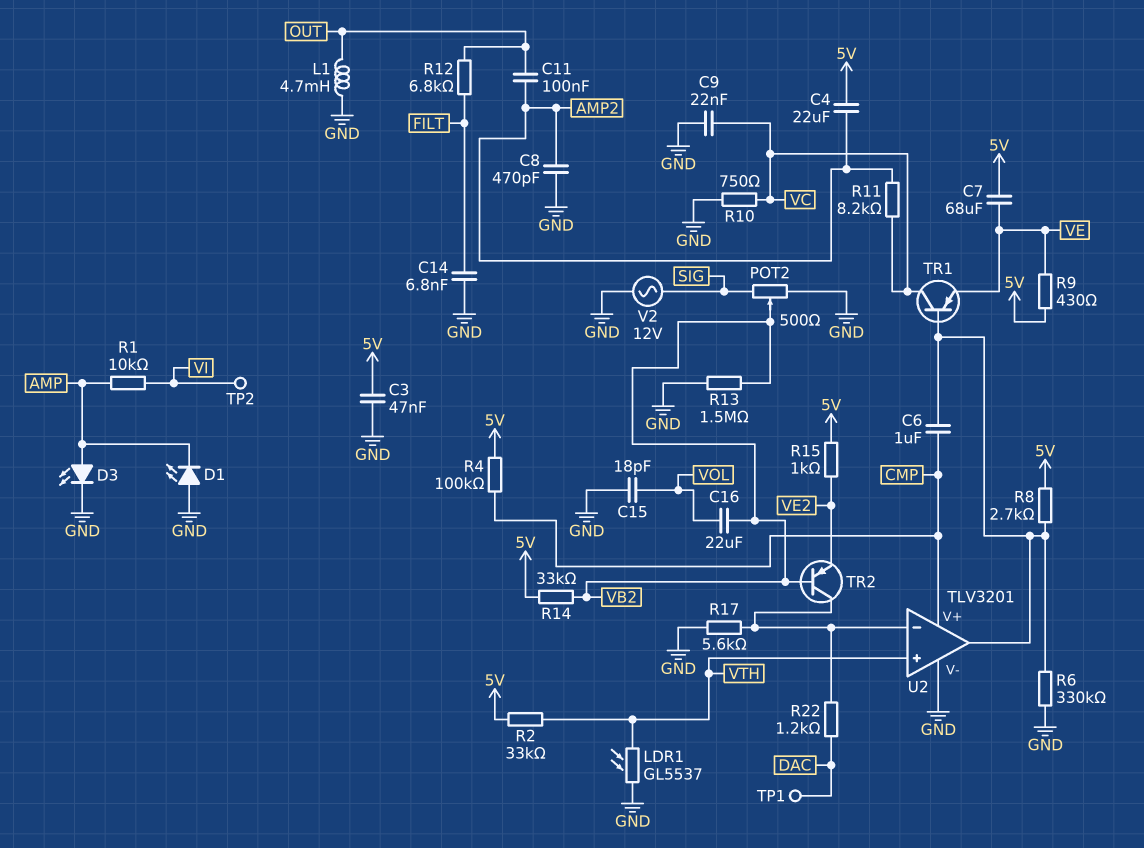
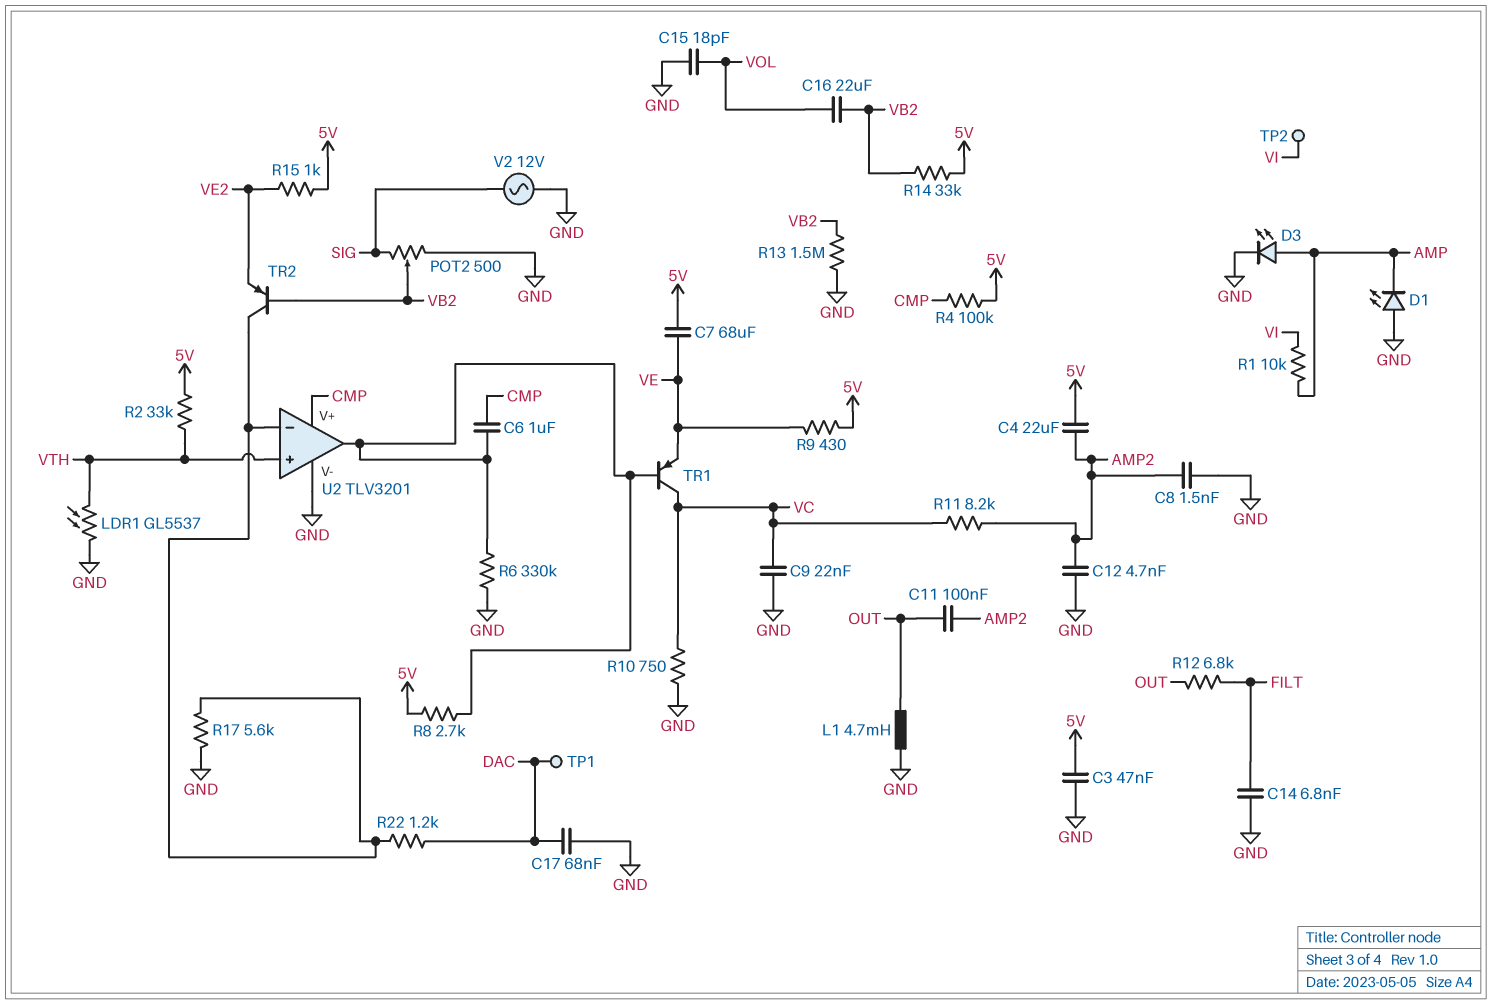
C8: 470pF (AMP2, GND) -> 1.5nF (AMP2, GND)
C12: none -> 4.7nF (AMP2, GND)
C17: none -> 68nF (DAC, GND)

